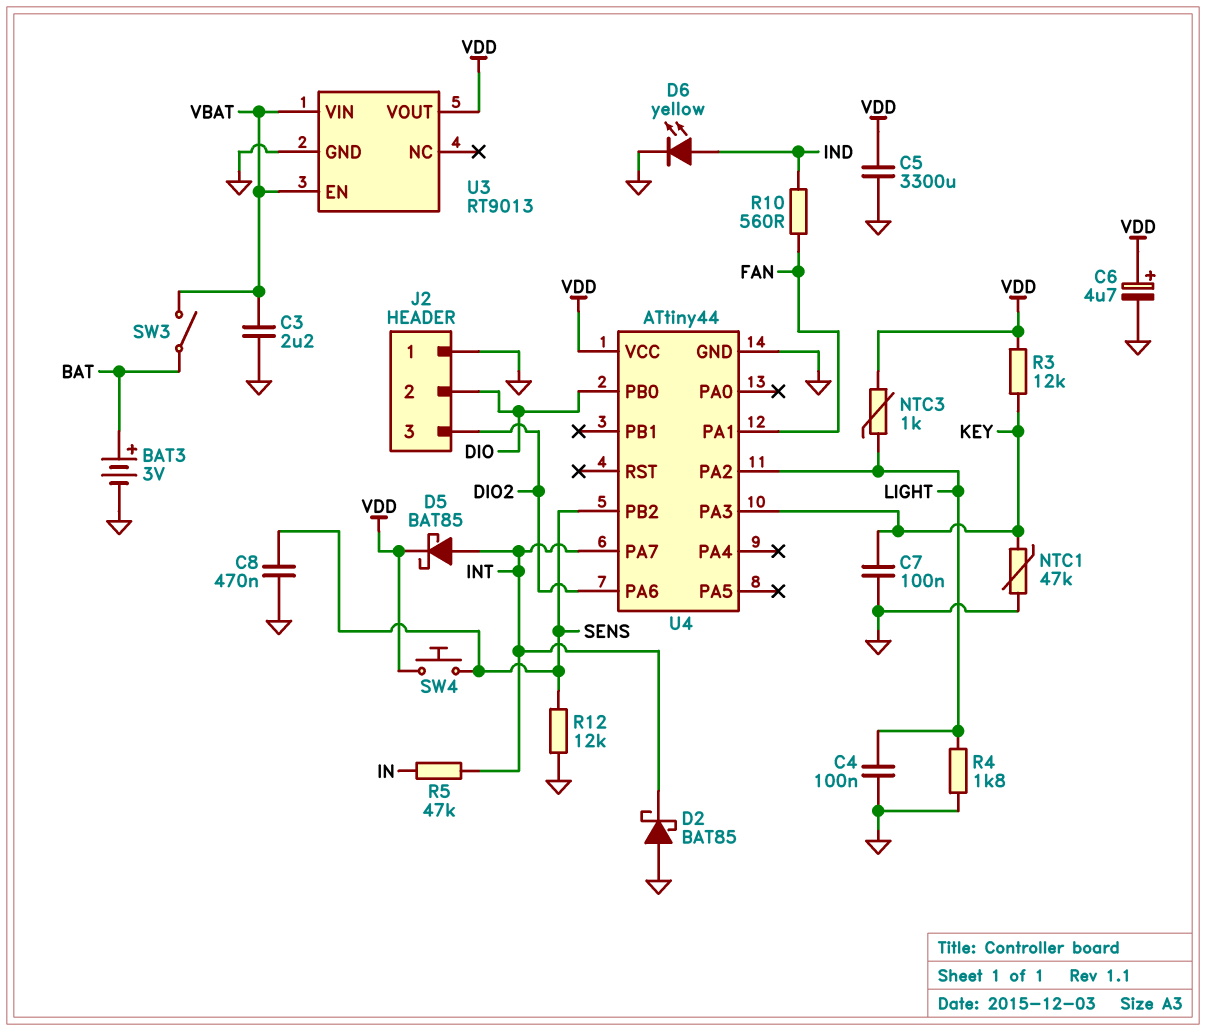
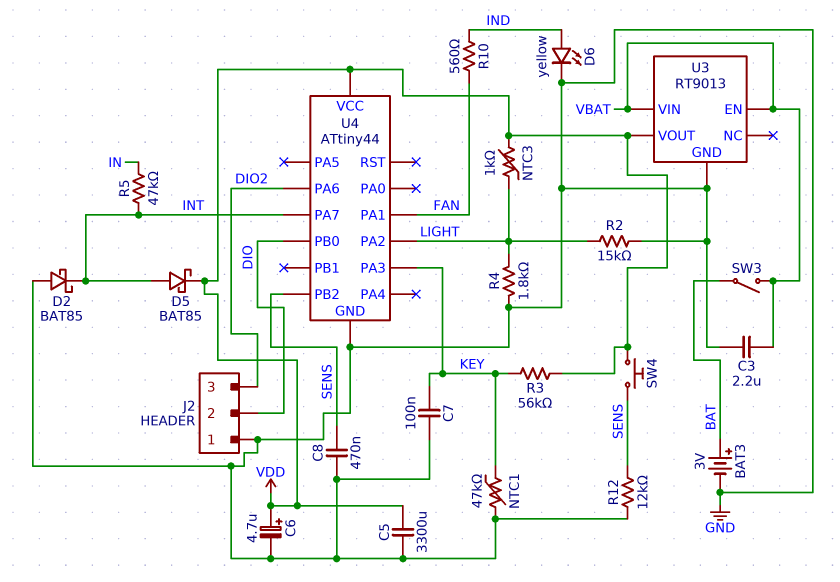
C4: 100nF (GND, LIGHT) -> none
R2: none -> 15k (GND, LIGHT)
R3: 12k (KEY, VDD) -> 56k (KEY, VDD)

